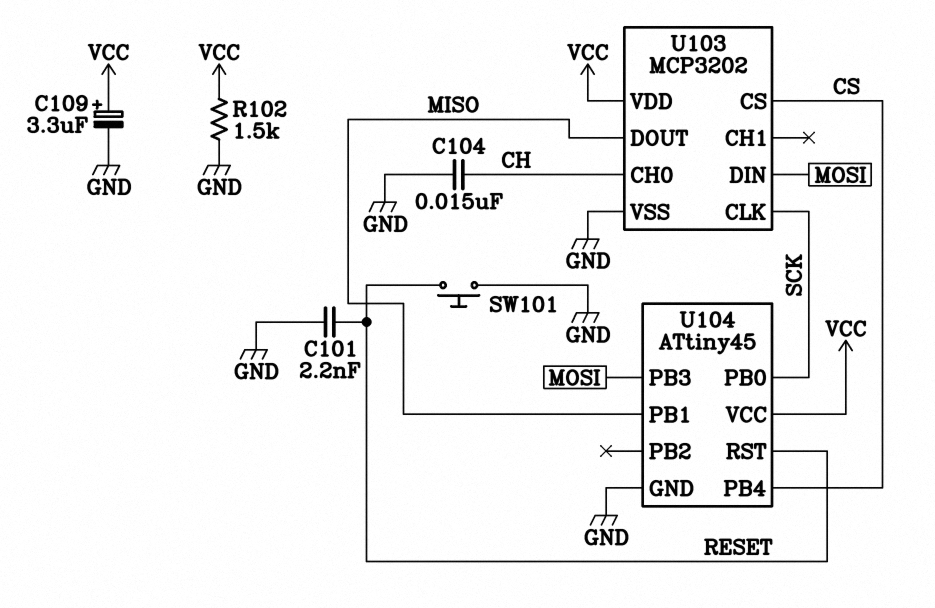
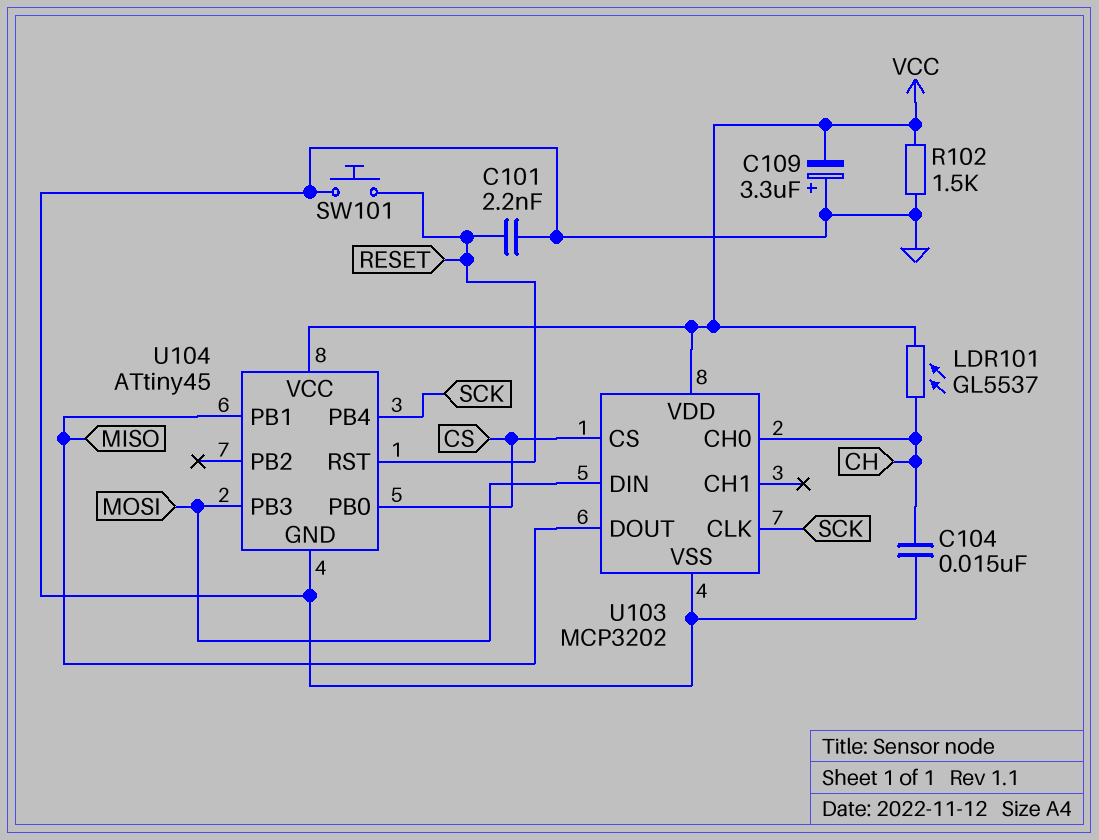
C109: 3.3uF (plus VCC, minus GND) -> 3.3uF (plus GND, minus VCC)
LDR101: none -> GL5537 (CH, VCC)
U104 pin PB0: SCK -> CS
U104 pin PB4: CS -> SCK

